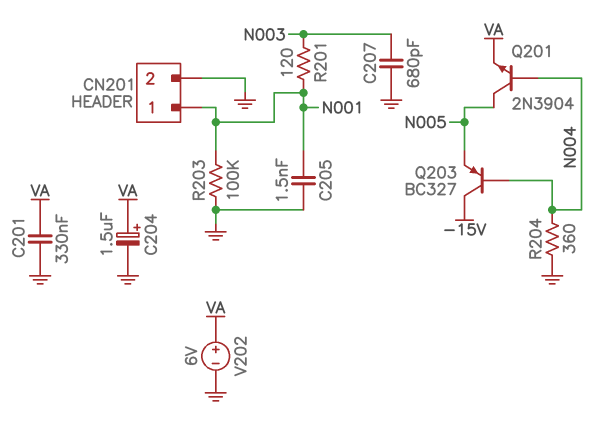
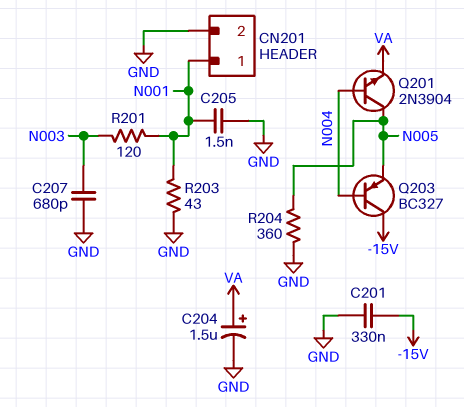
C201: 330nF (GND, VA) -> 330nF (-15V, GND)
R203: 100k (GND, N001) -> 43 (GND, N001)
R204: 360 (GND, N004) -> 360 (GND, N005)
V202: 6V (plus VA, minus GND) -> none

